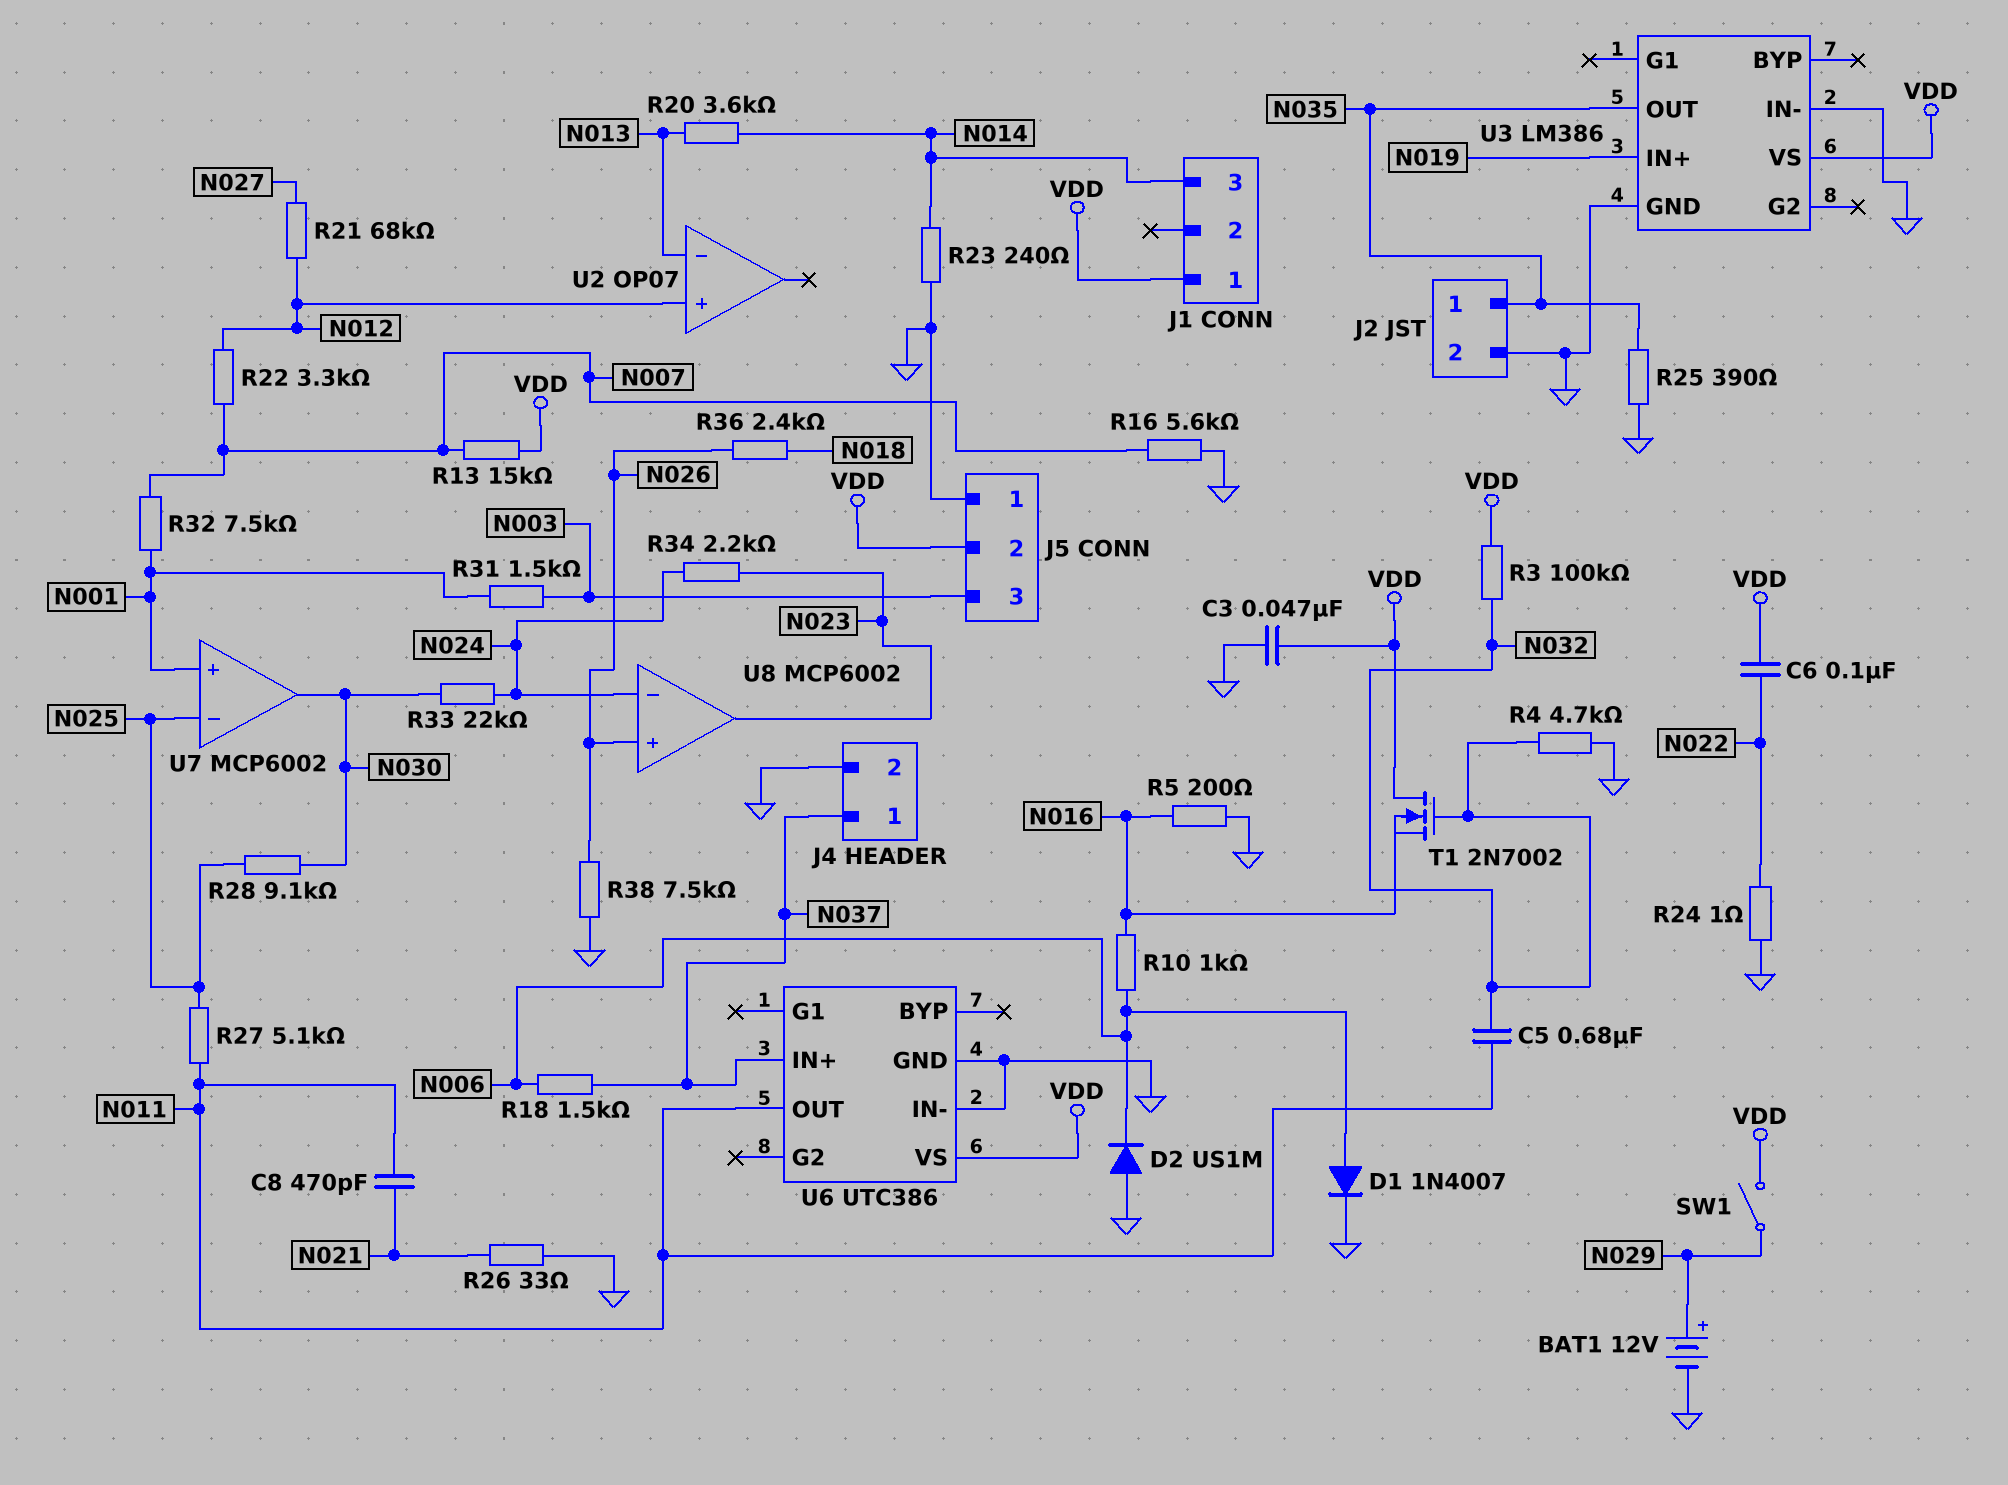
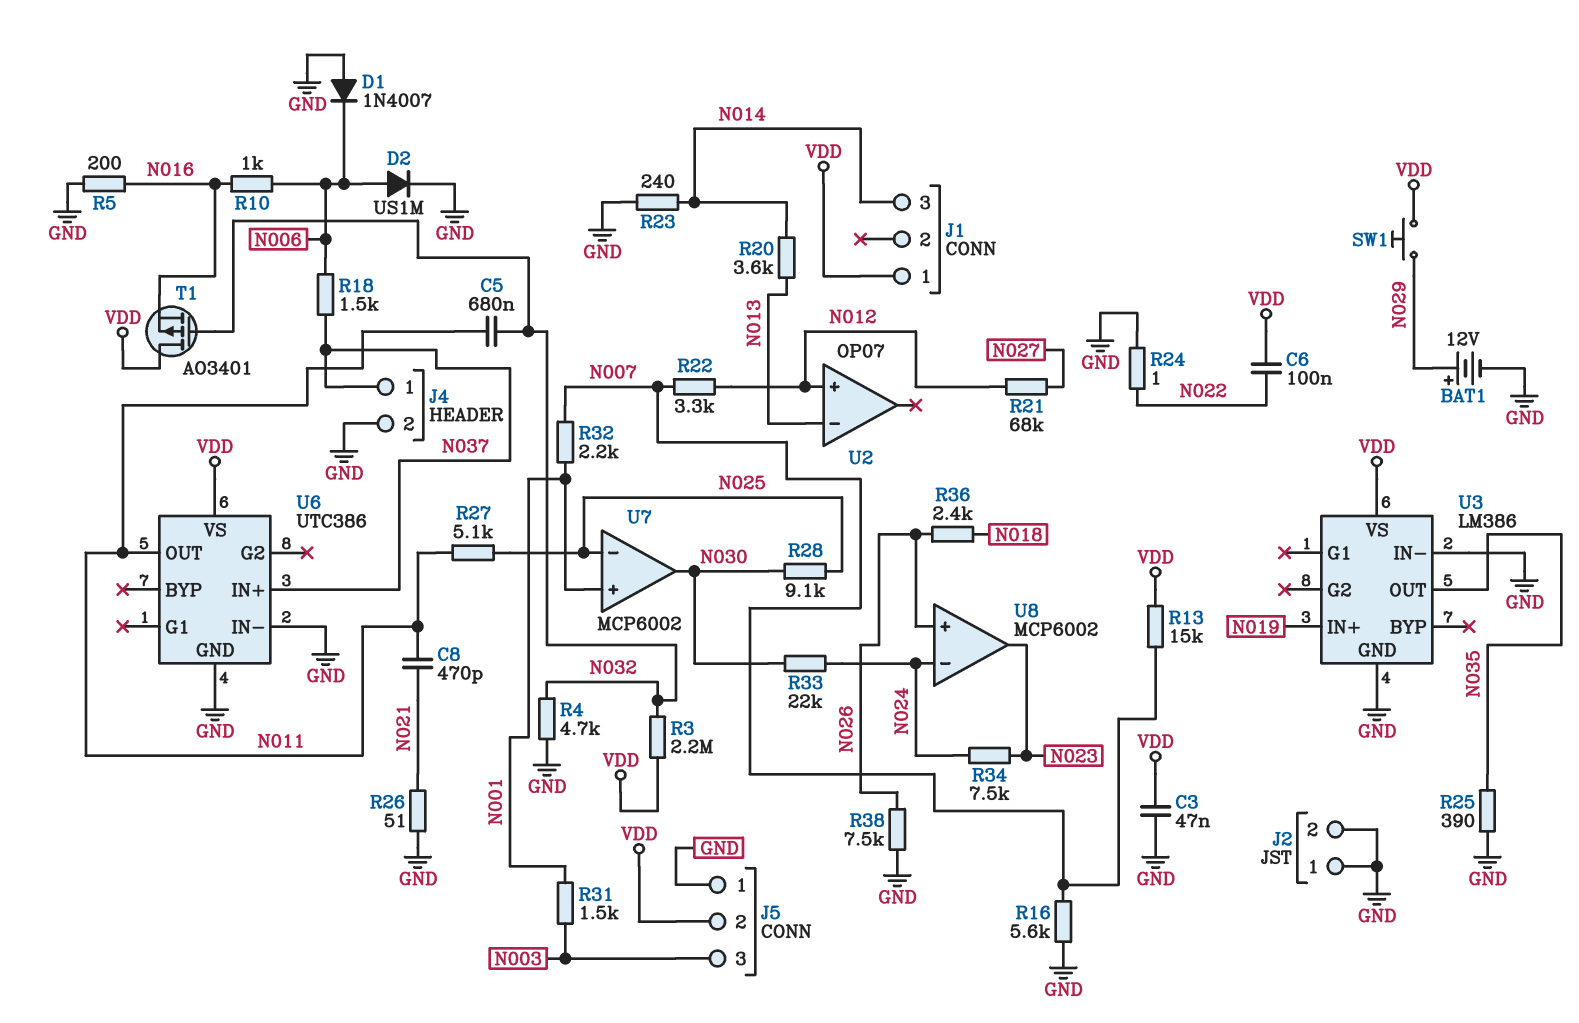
D1: diode 1N4007 (A N006, K GND) -> diode 1N4007 (A GND, K N006)
D2: diode US1M (A GND, K N006) -> diode US1M (A N006, K GND)
J2 pin 1: N035 -> GND
R3: 100k (N032, VDD) -> 2.2M (N032, VDD)
R26: 33 (GND, N021) -> 51 (GND, N021)
R32: 7.5k (N001, N007) -> 2.2k (N001, N007)
R34: 2.2k (N023, N024) -> 7.5k (N023, N024)
SW1: switch (N029, VDD) -> button (N029, VDD)
T1: NMOS 2N7002 (G N032, D VDD, S N016) -> PMOS AO3401 (G N032, D VDD, S N016)

